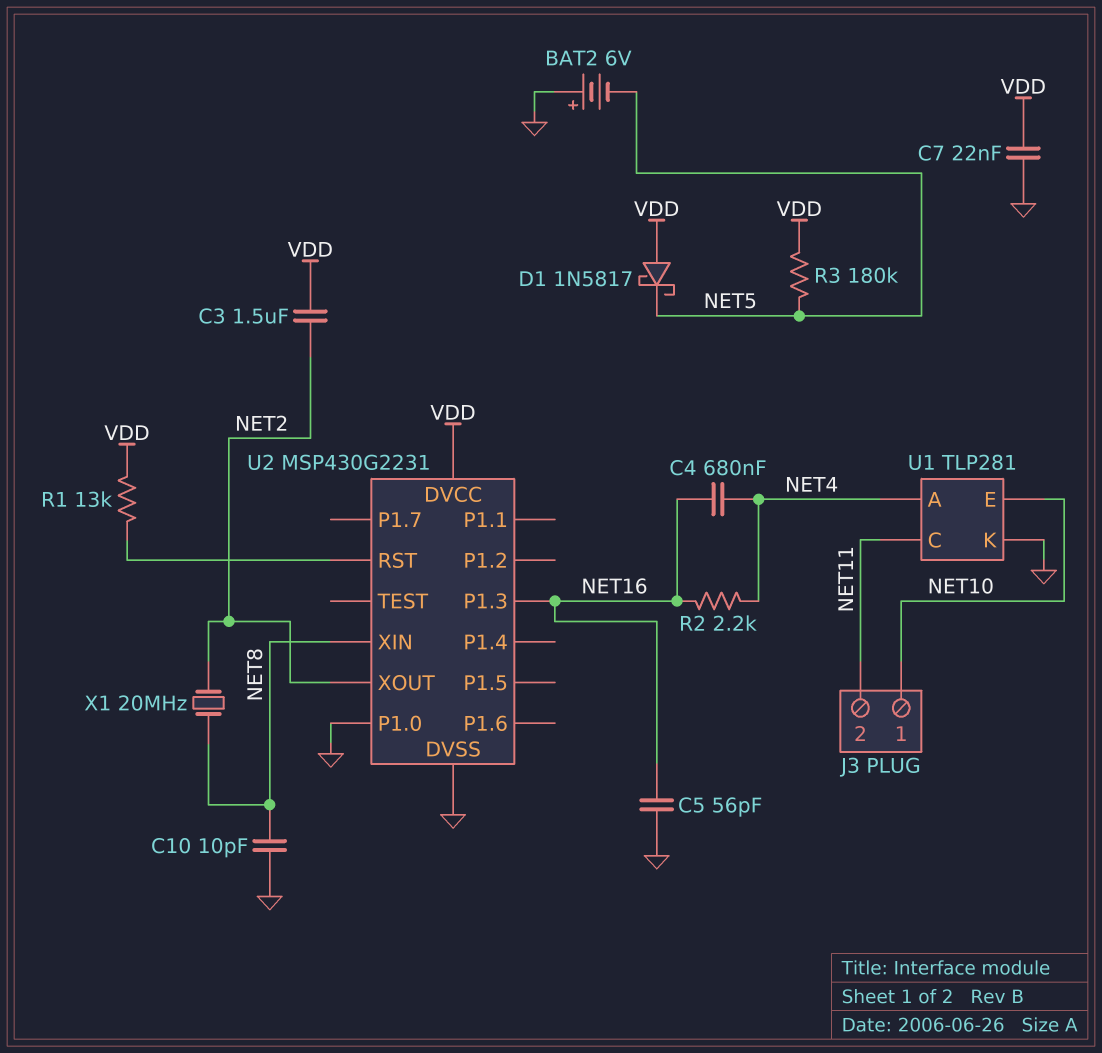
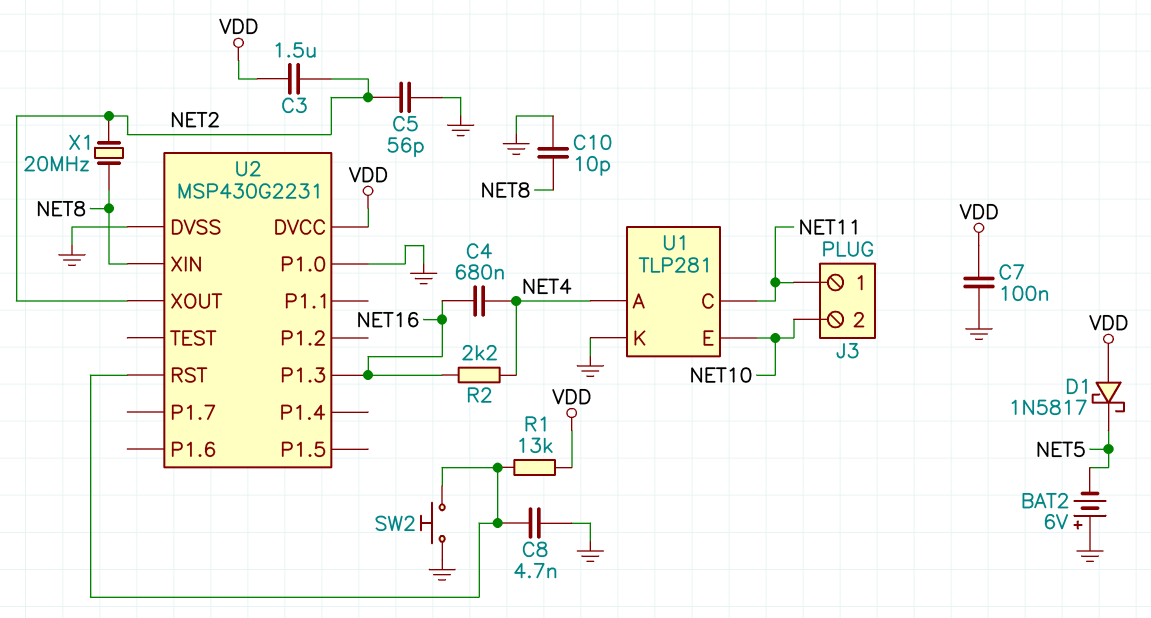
C5: 56pF (GND, NET16) -> 56pF (GND, NET2)
C7: 22nF (GND, VDD) -> 100nF (GND, VDD)
C8: none -> 4.7nF (GND, U2/RST)
J3 pin 1: NET10 -> NET11
J3 pin 2: NET11 -> NET10
R3: 180k (NET5, VDD) -> none
SW2: none -> button (GND, U2/RST)

